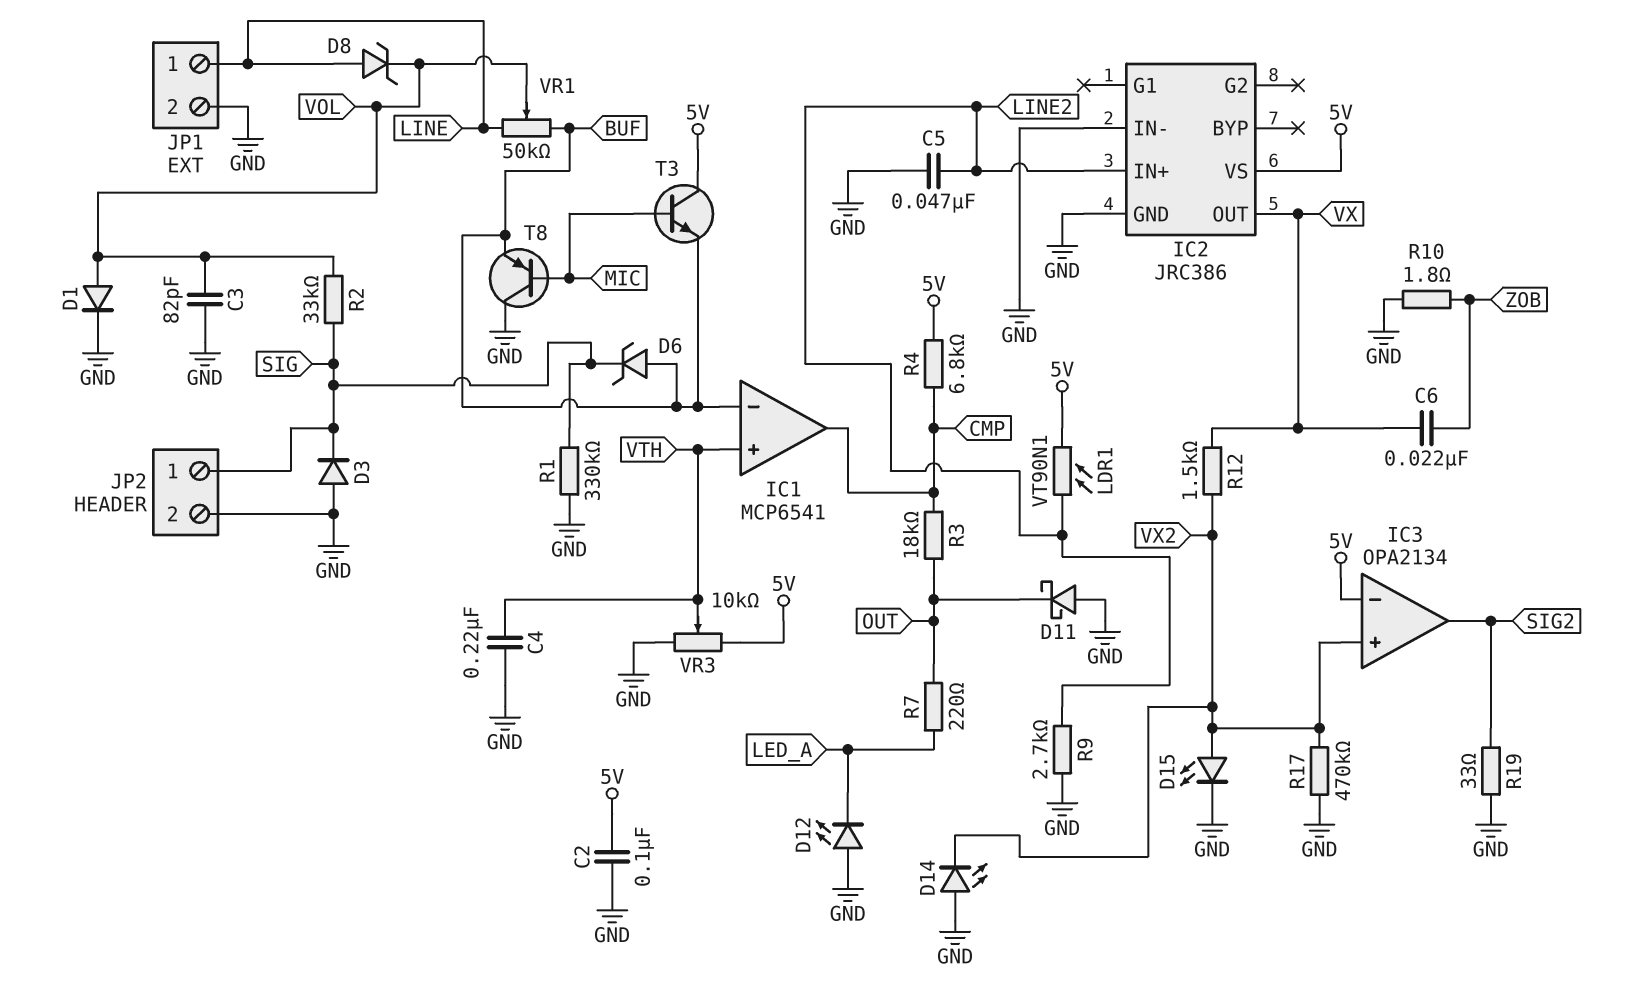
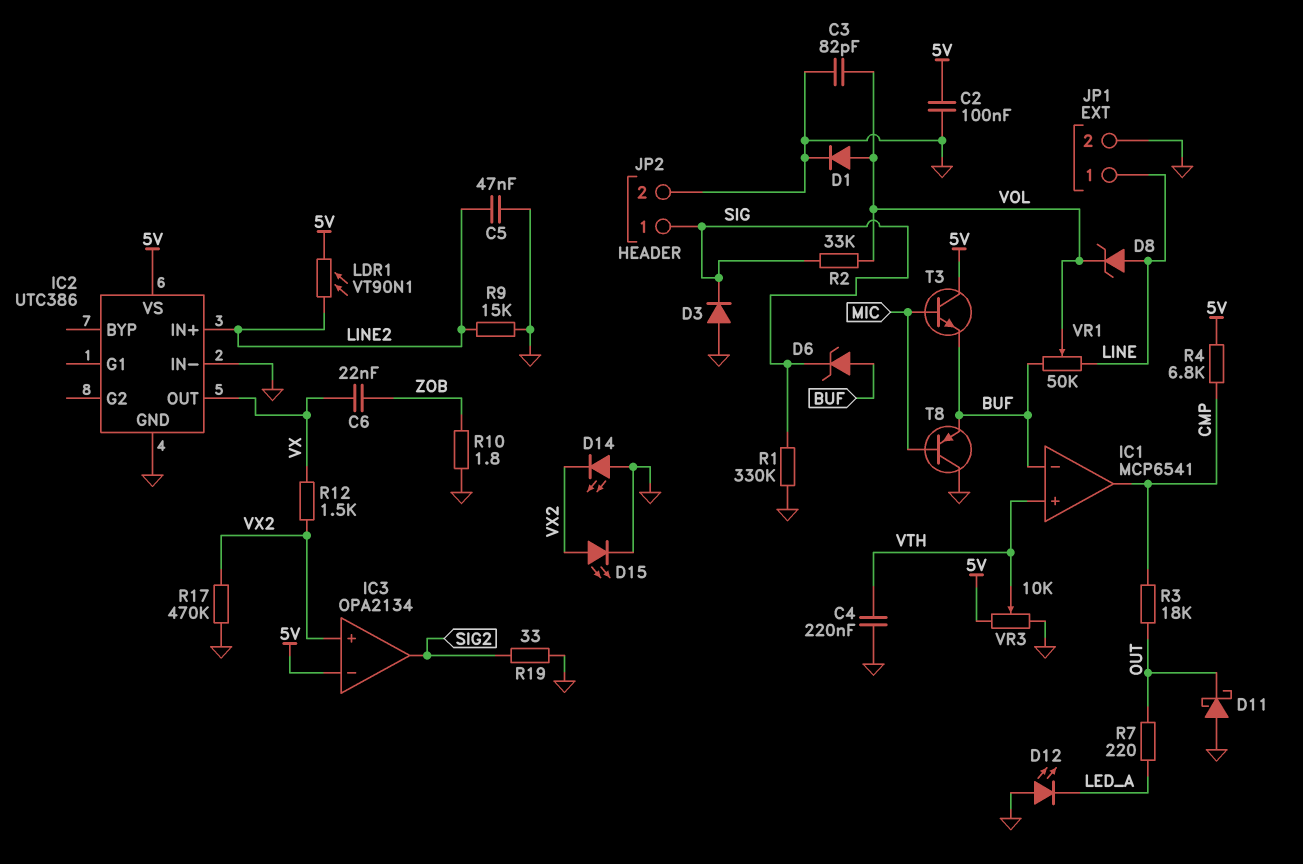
IC2: JRC386 -> UTC386
R9: 2.7k (GND, LINE2) -> 15k (GND, LINE2)

